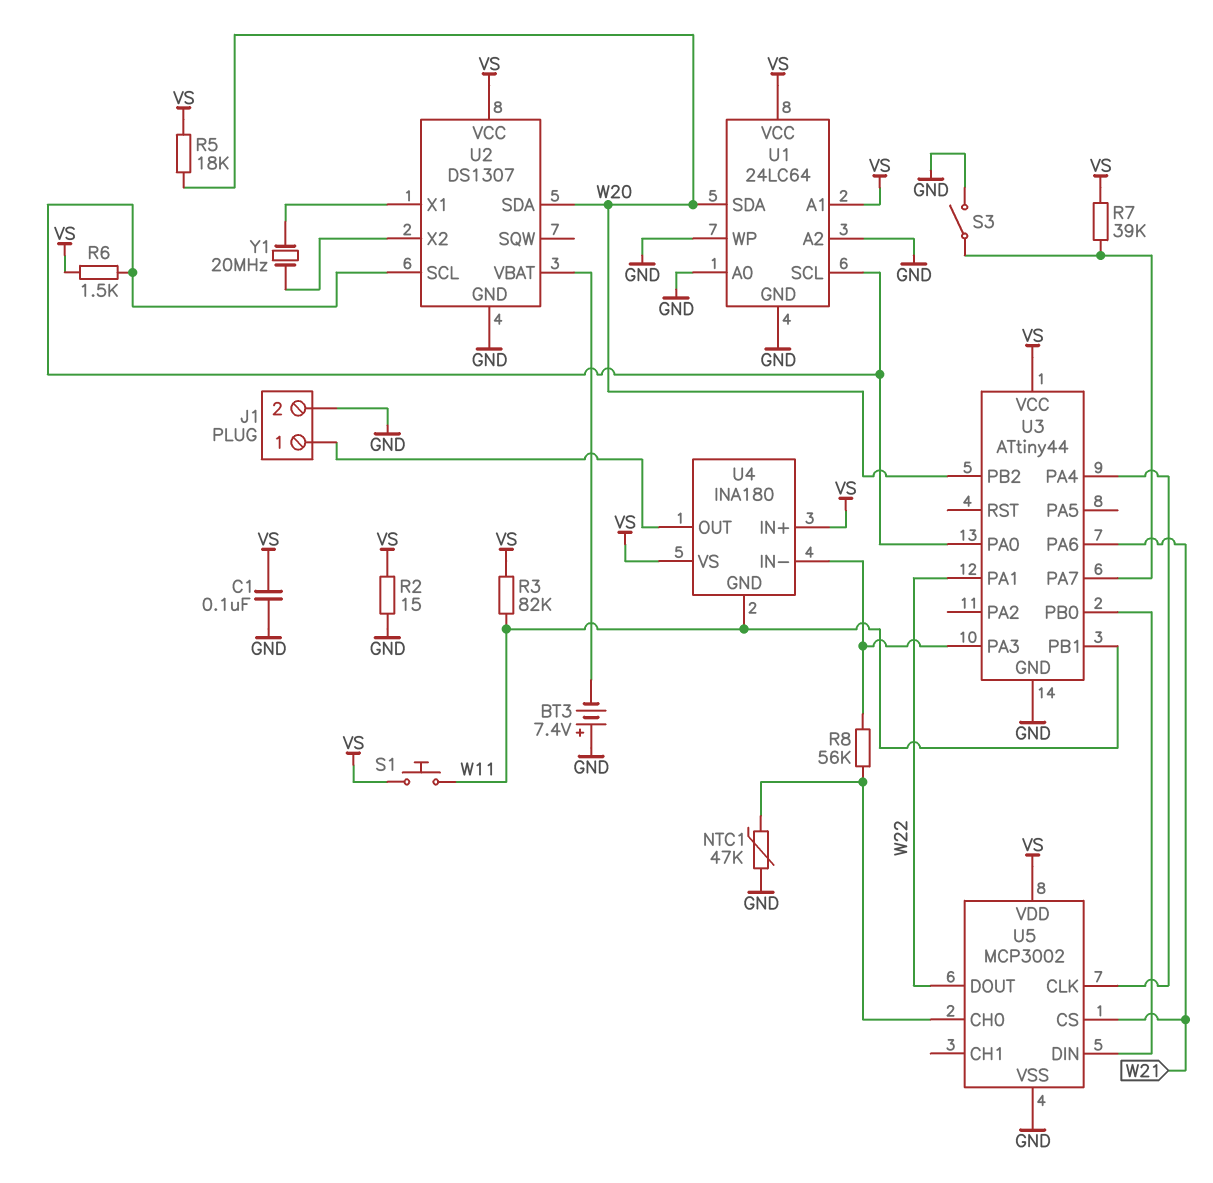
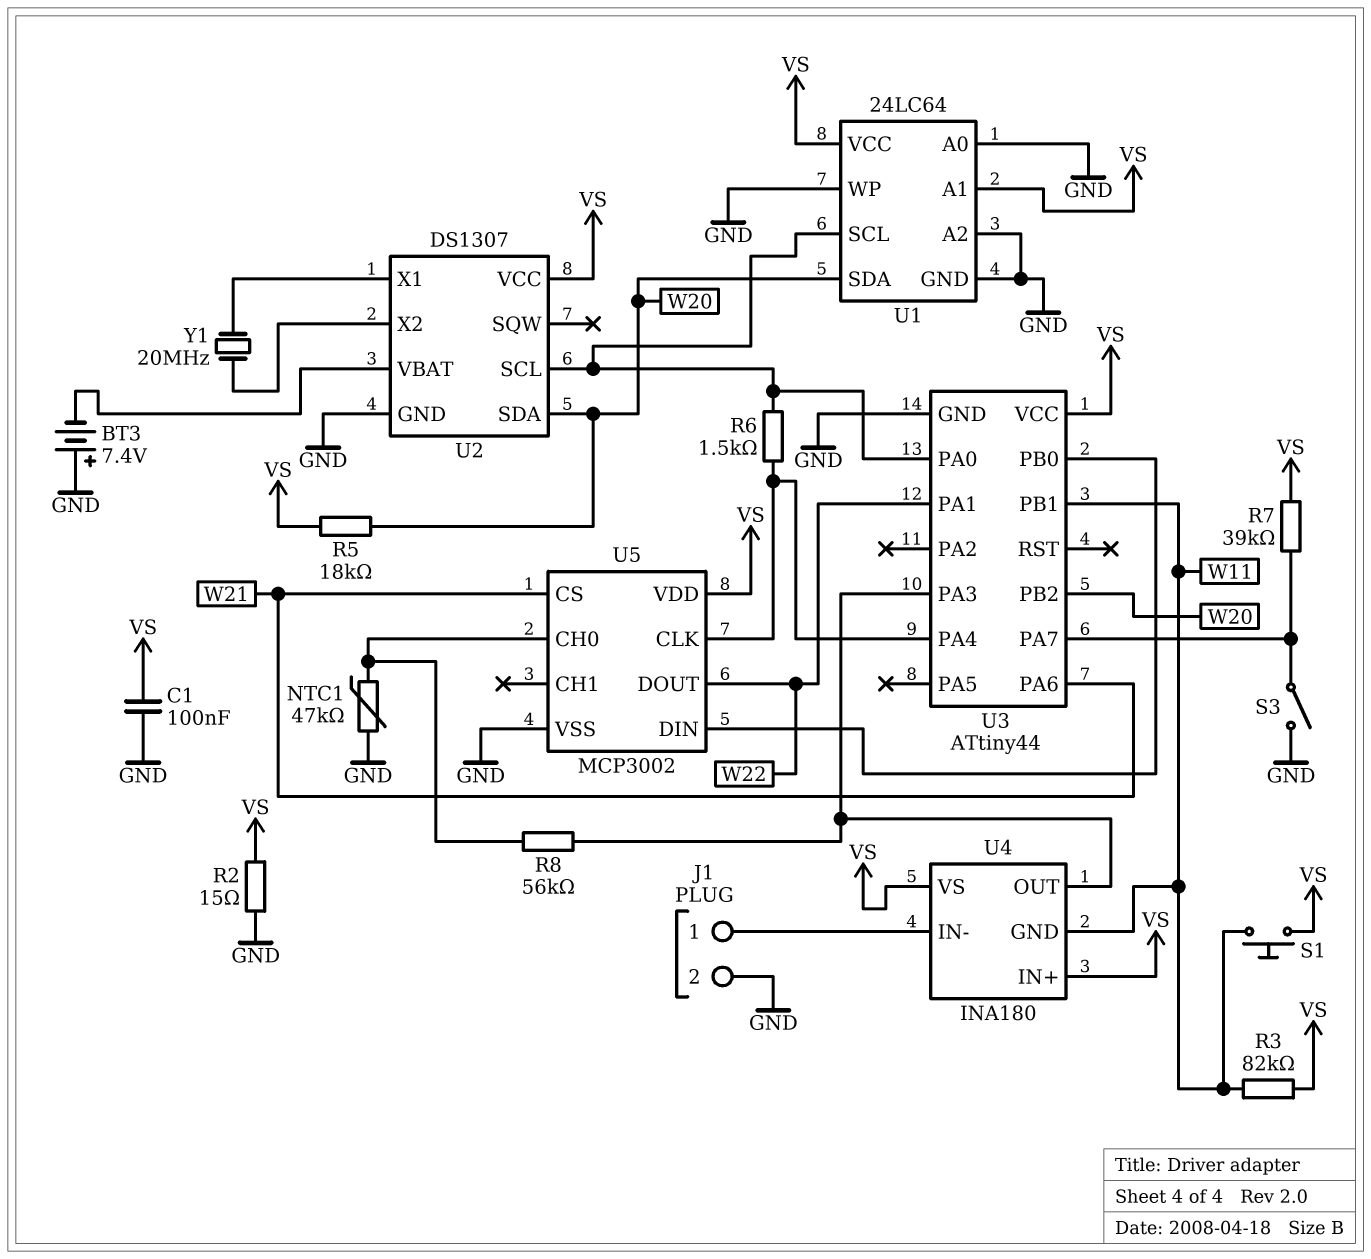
R6: 1.5k (U1/SCL, VS) -> 1.5k (U1/SCL, U3/PA4)
U4 pin IN-: U3/PA3 -> J1/1
U4 pin OUT: J1/1 -> U3/PA3

